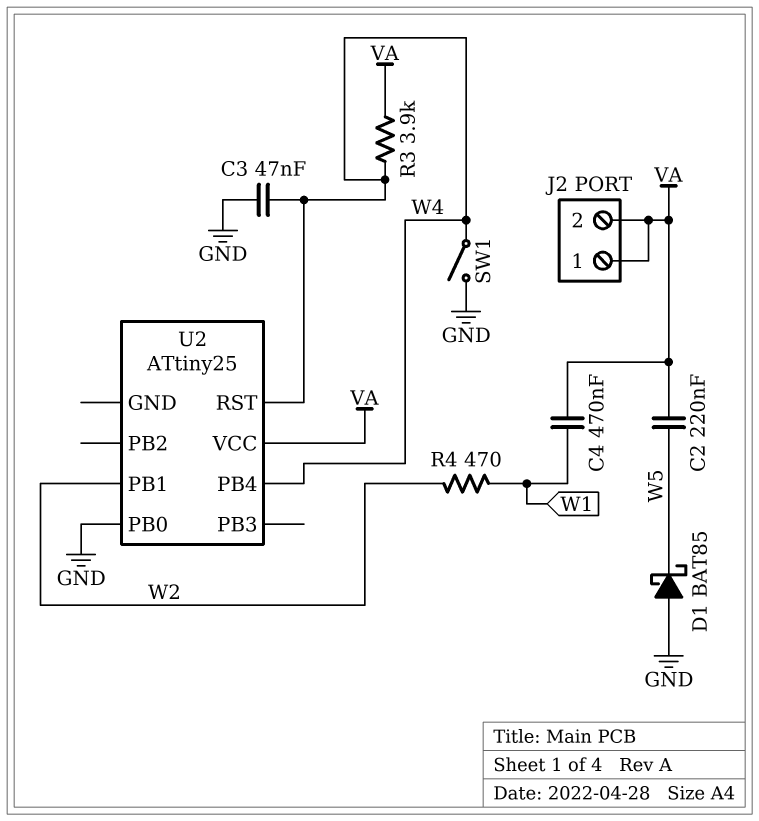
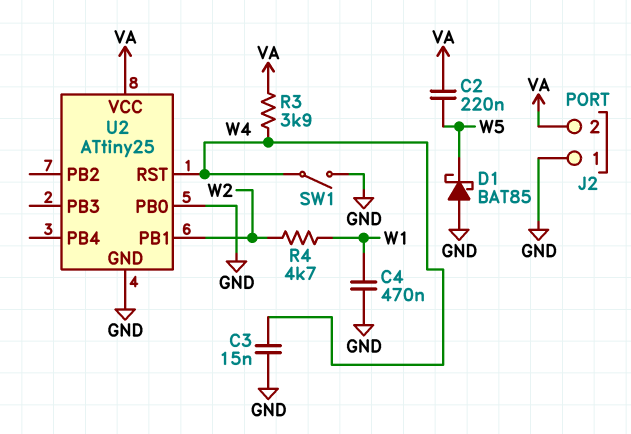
C3: 47nF (GND, W4) -> 15nF (GND, W4)
C4: 470nF (VA, W1) -> 470nF (GND, W1)
J2 pin 1: VA -> GND
R4: 470 (W1, W2) -> 4.7k (W1, W2)
U2 pin GND: none -> GND
U2 pin PB4: W4 -> none

